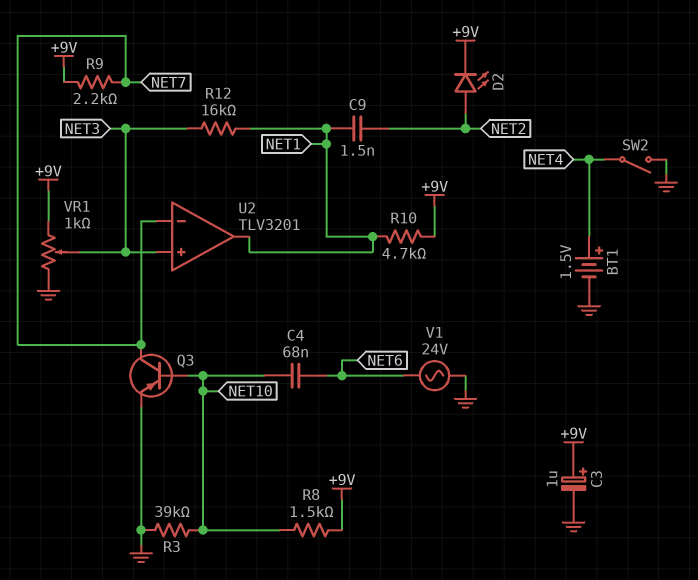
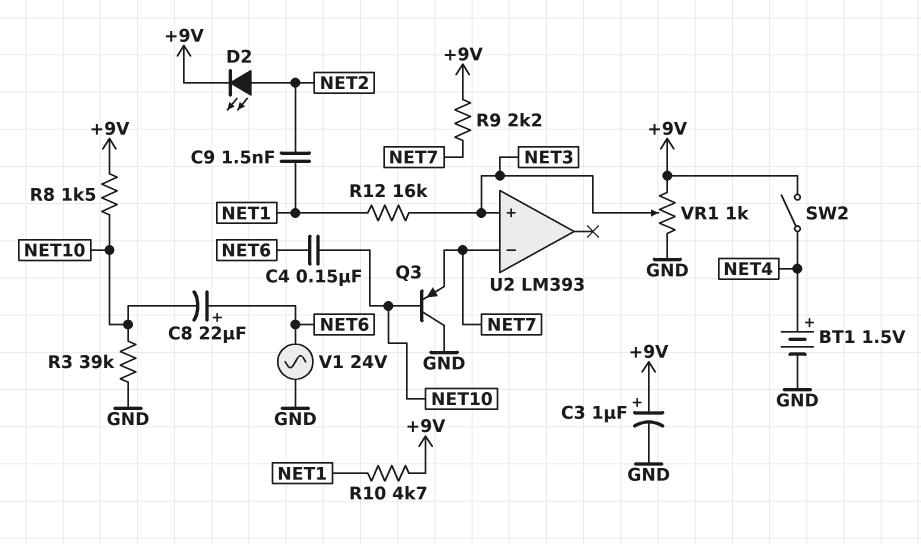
C4: 68nF (NET6, NET10) -> 150nF (NET6, NET10)
C8: none -> 22uF (plus NET6, minus NET10)
Q3: PNP (B NET10, C NET7, E GND) -> PNP (B NET10, C GND, E NET7)
SW2: switch (GND, NET4) -> switch (+9V, NET4)
U2: TLV3201 -> LM393
U2 pin out: NET1 -> none

